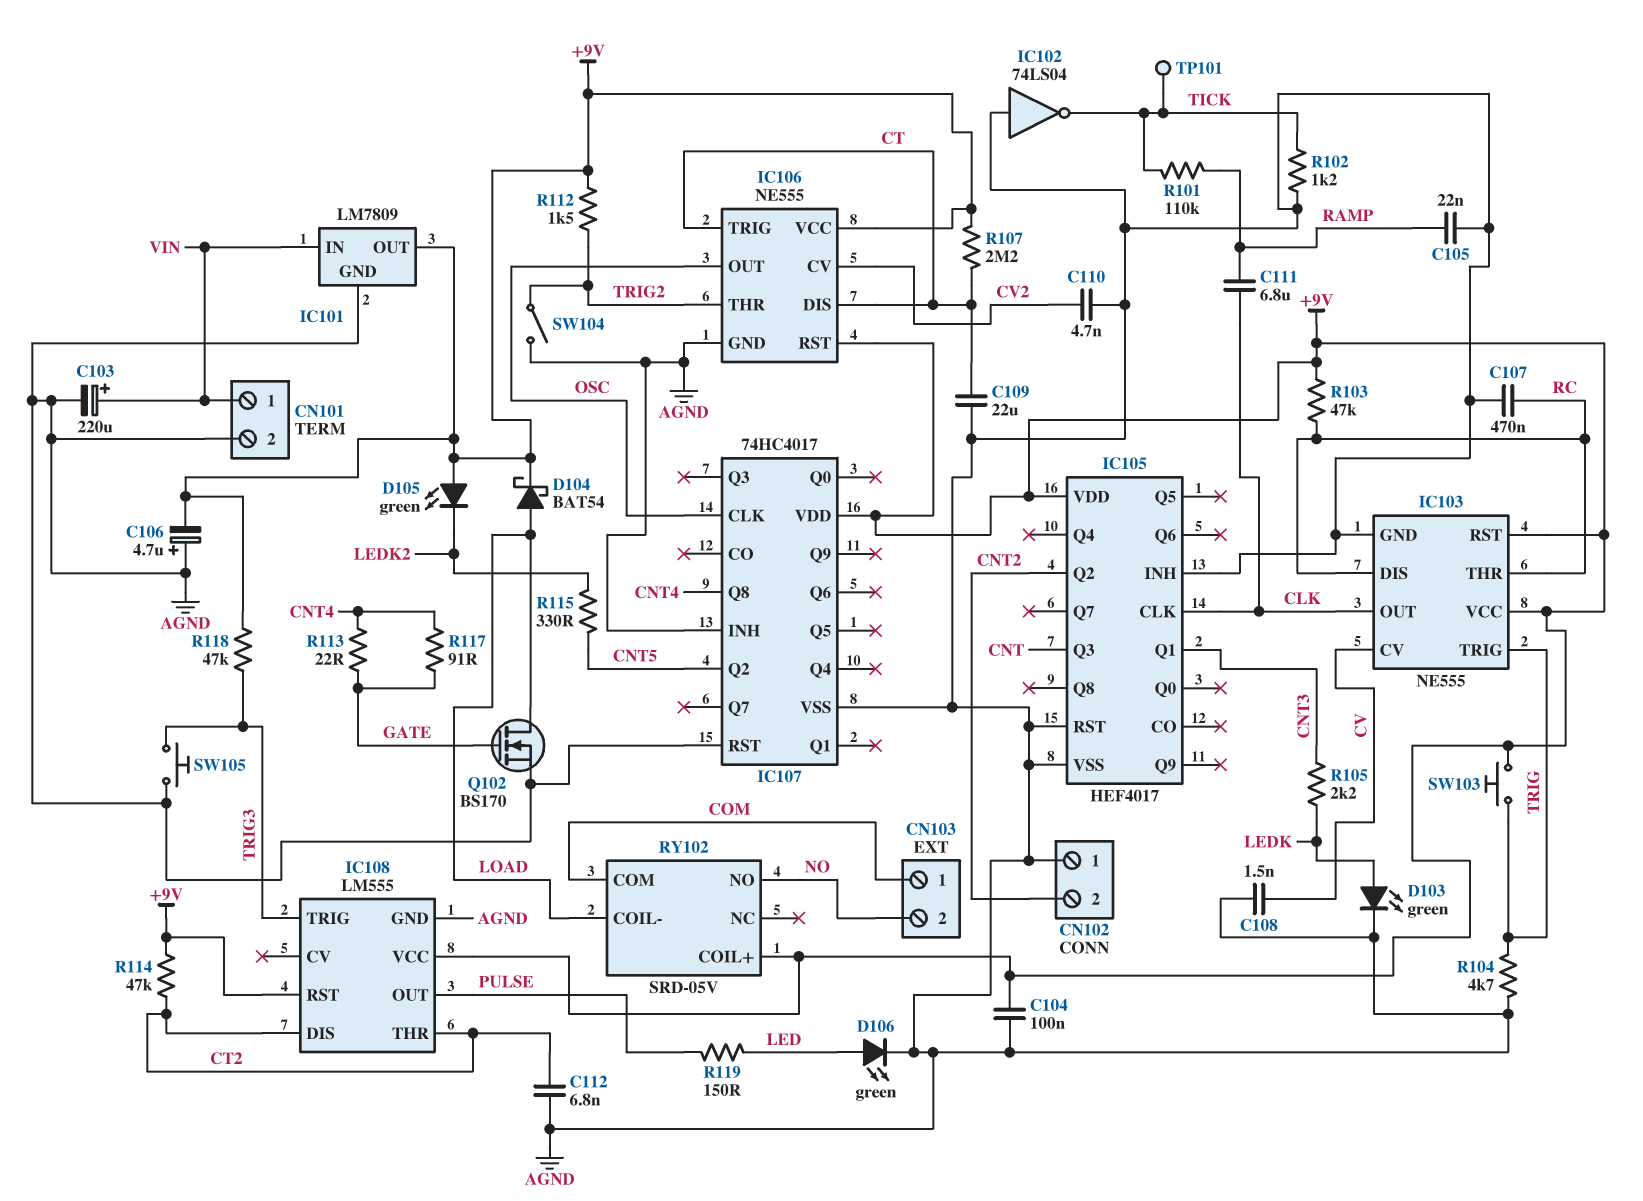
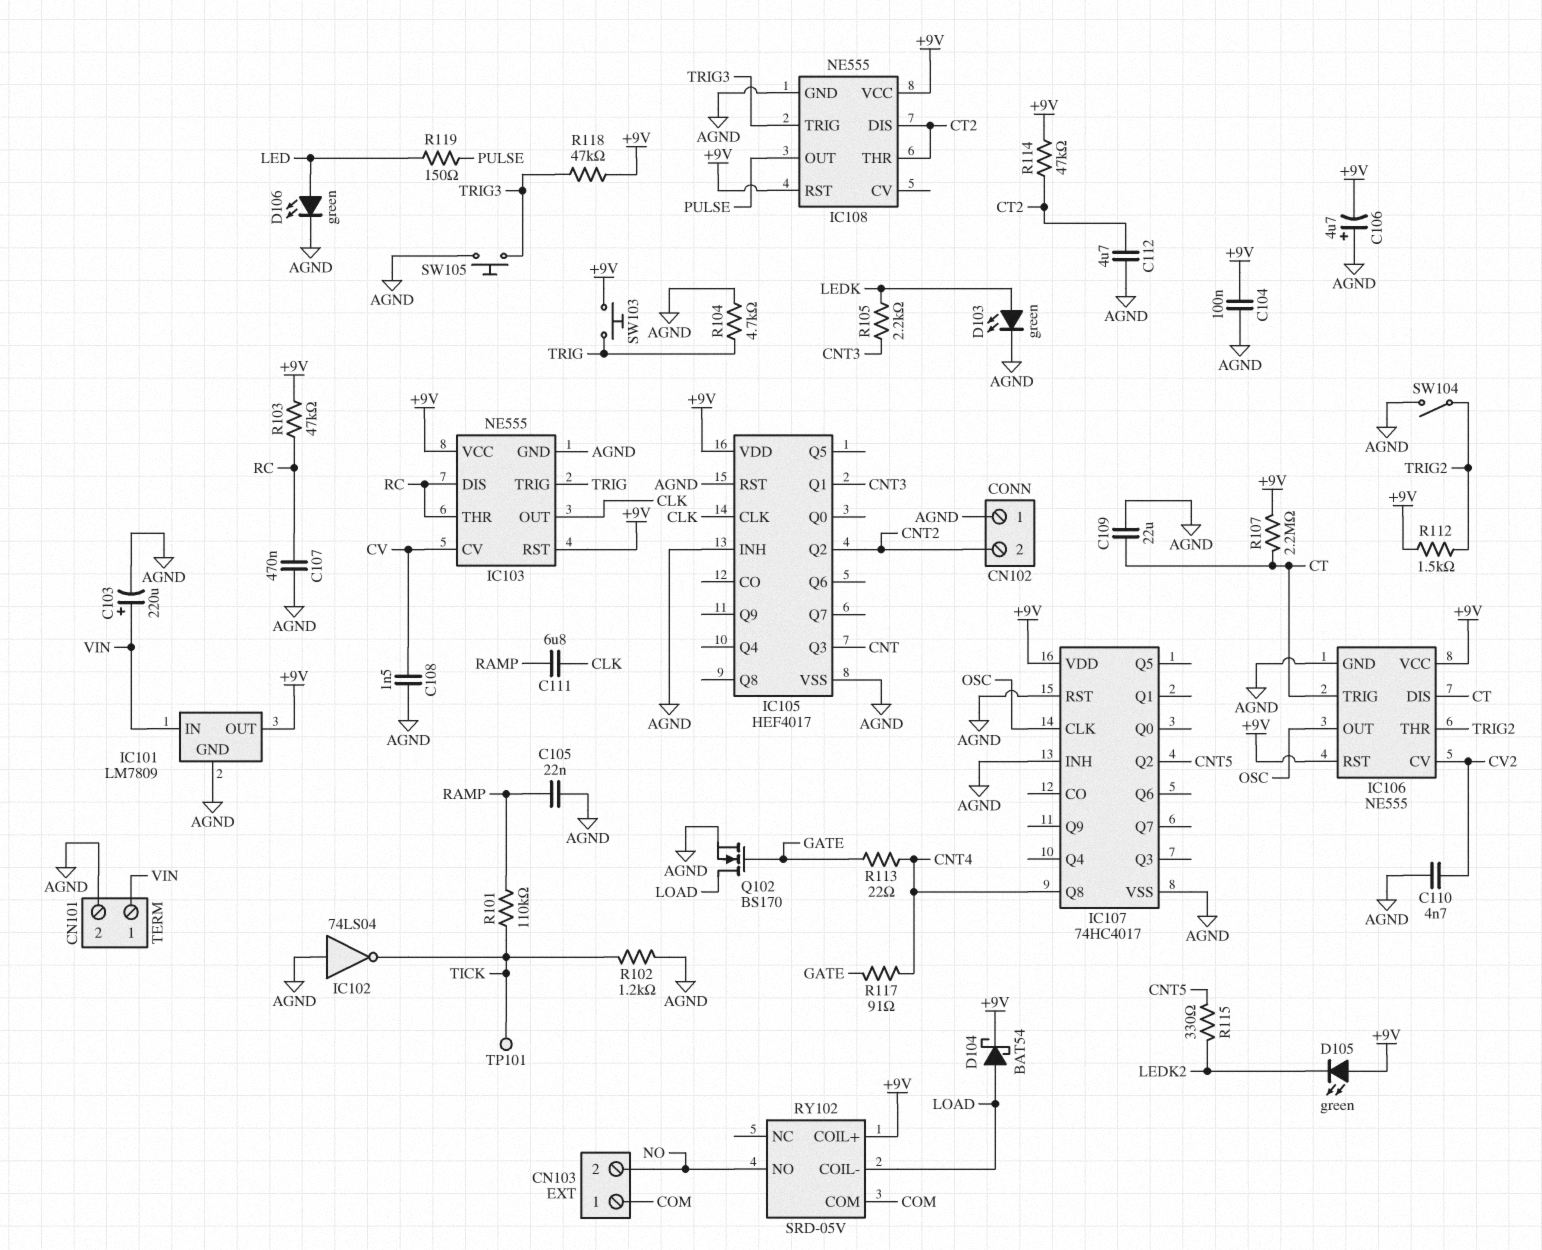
C112: 6.8nF (AGND, CT2) -> 4.7uF (AGND, CT2)
IC108: LM555 -> NE555

